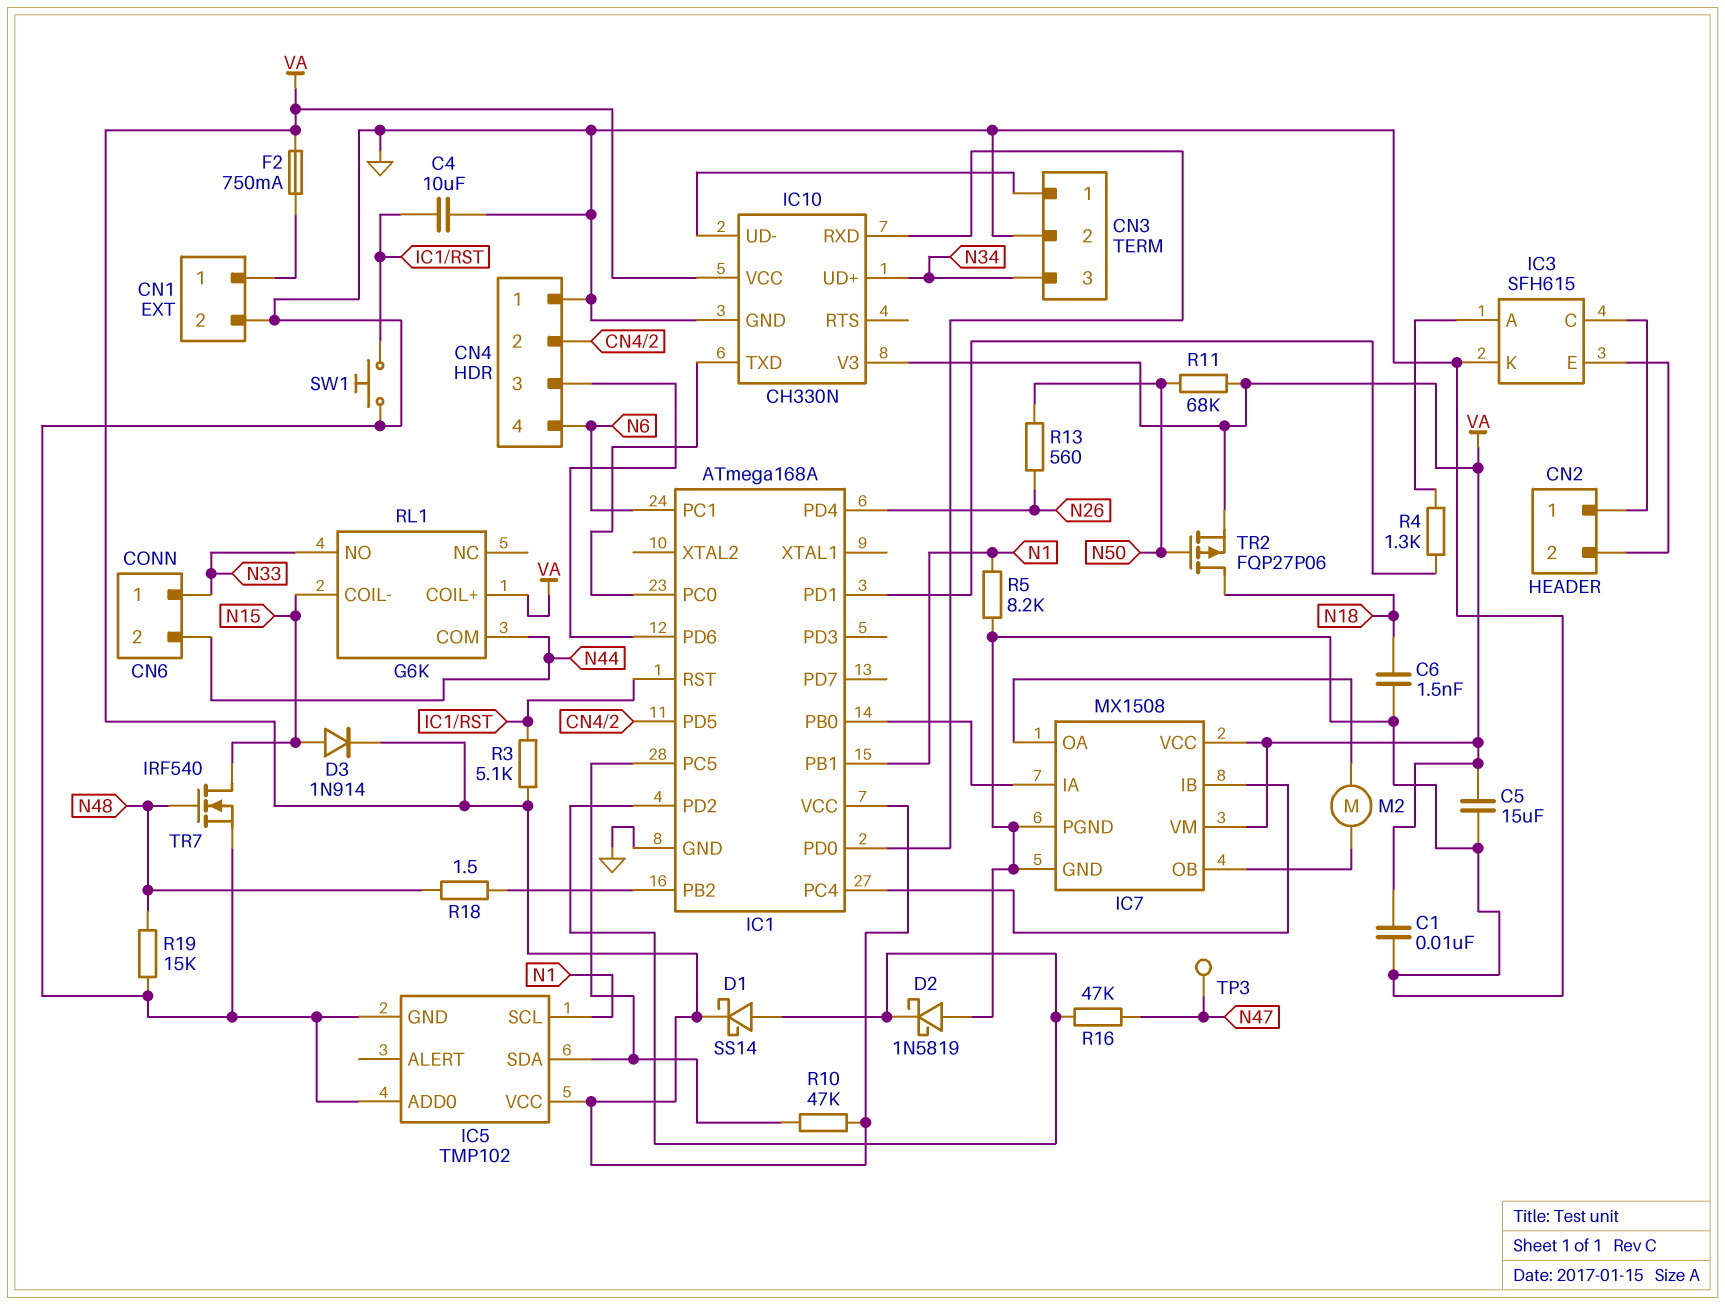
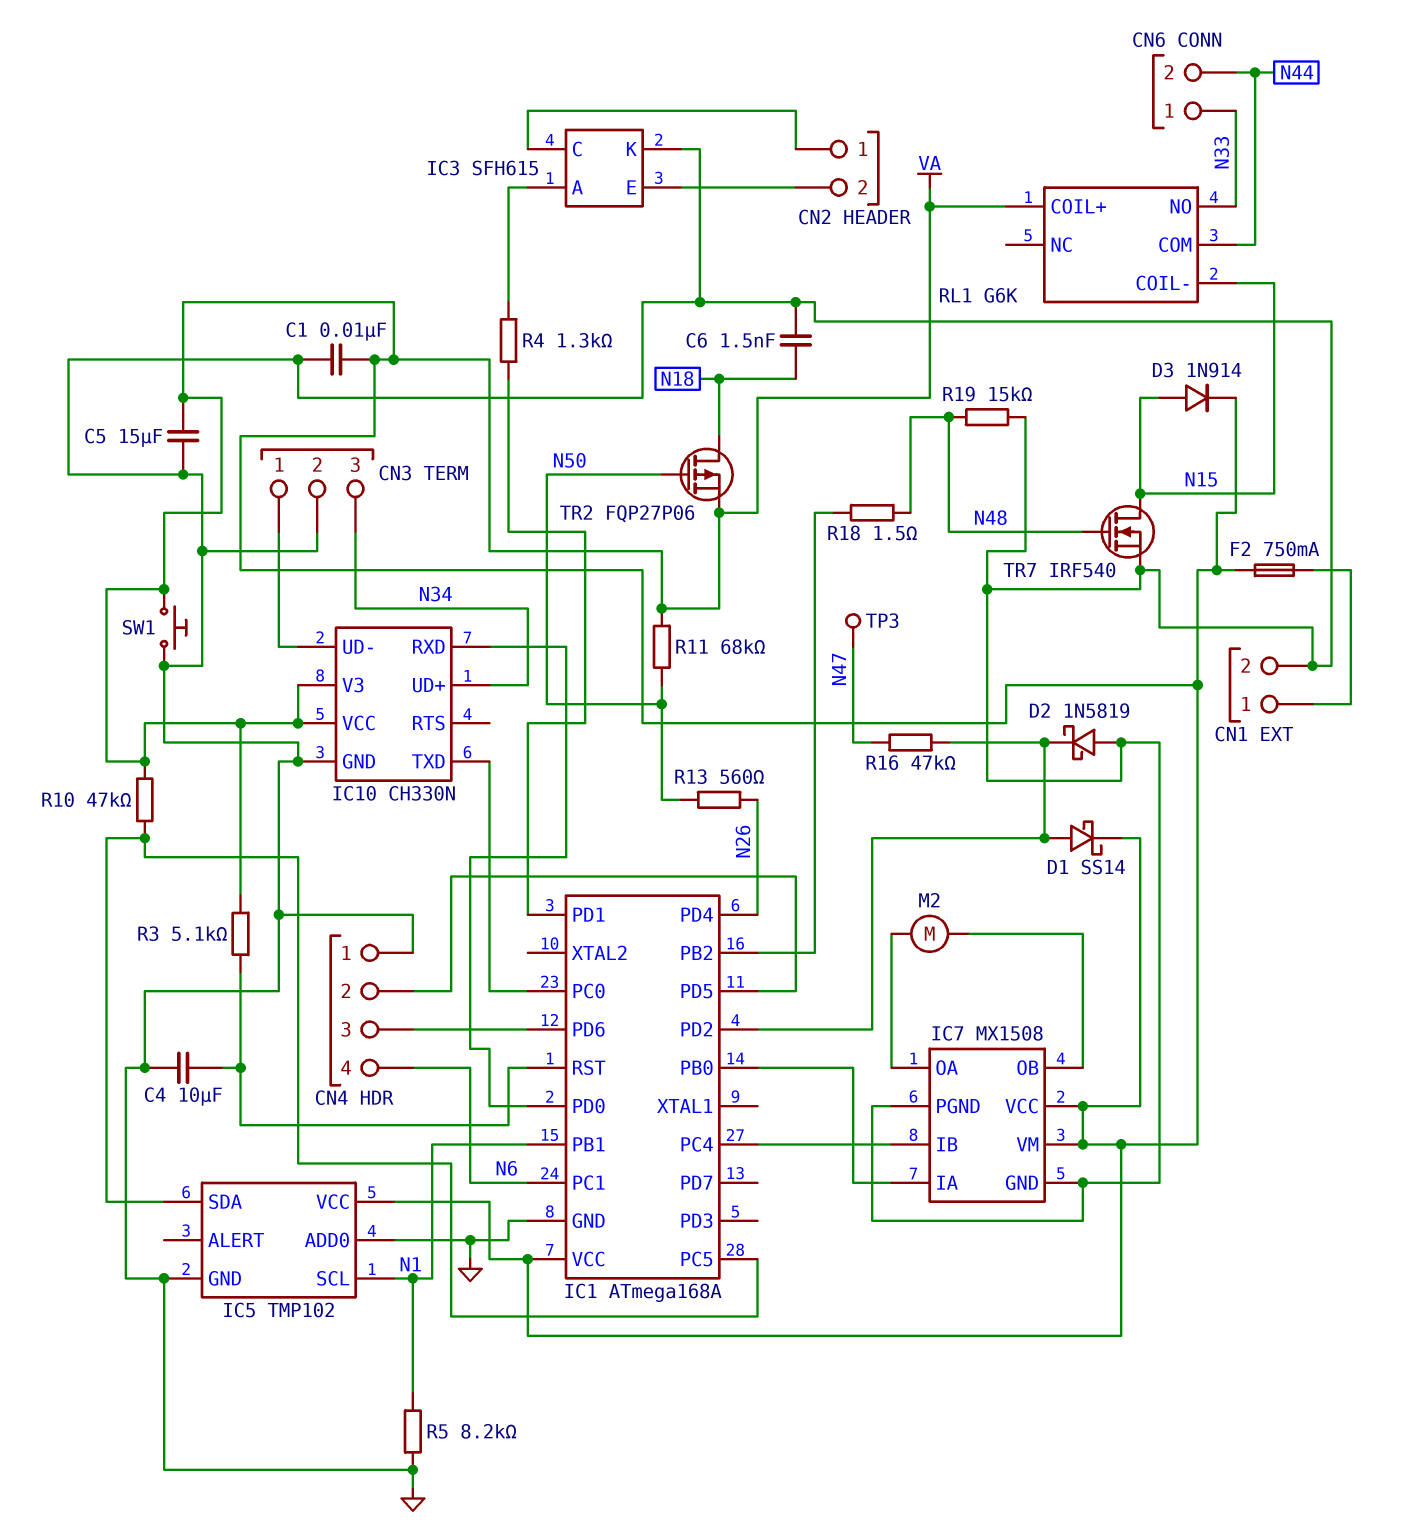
SW1: button (GND, IC1/RST) -> button (GND, VA)

